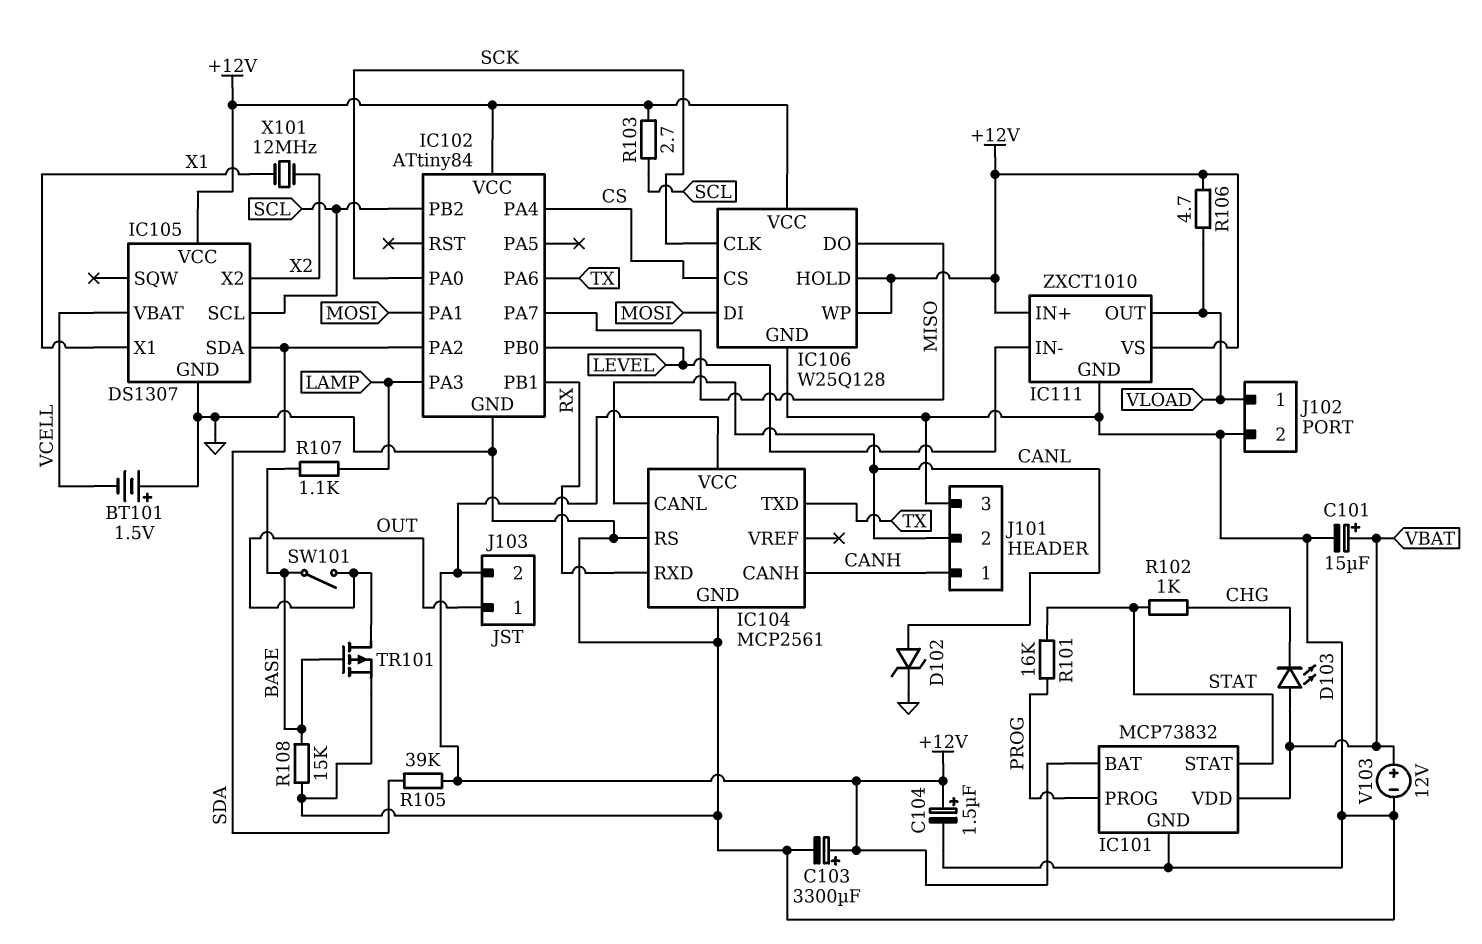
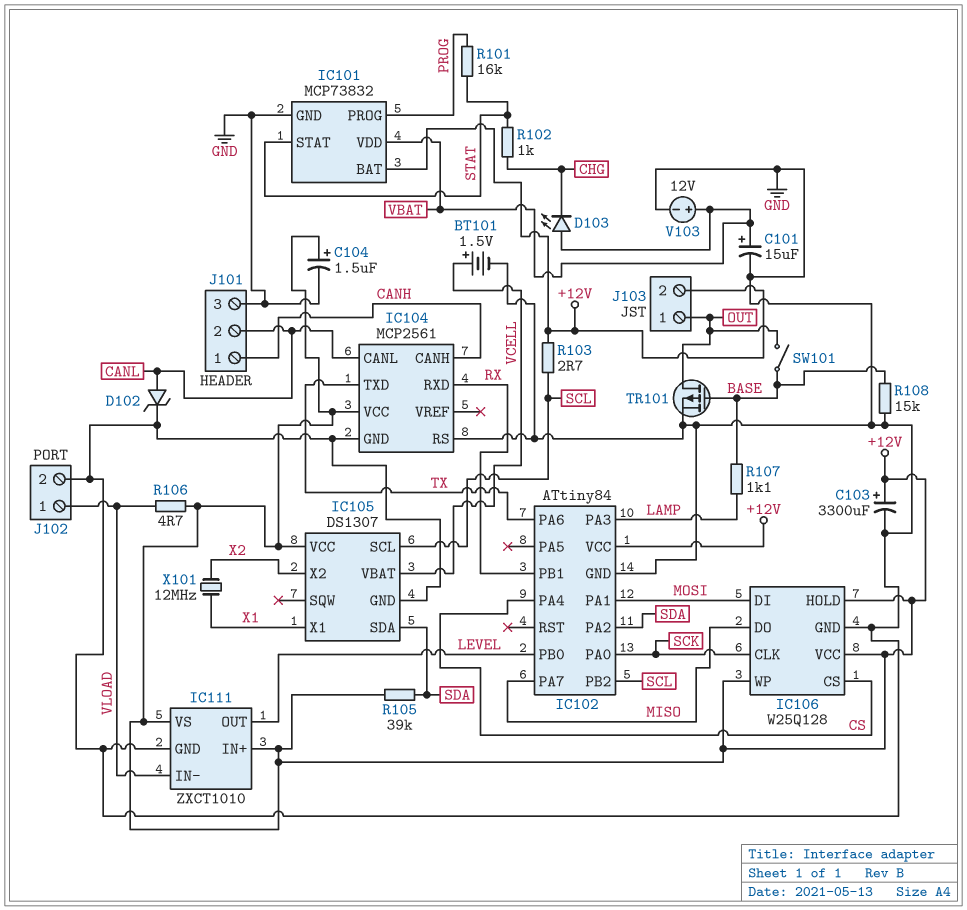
BT101: 1.5V (plus GND, minus VCELL) -> 1.5V (plus VCELL, minus GND)
IC111 pin IN-: LEVEL -> VLOAD
IC111 pin OUT: VLOAD -> LEVEL

